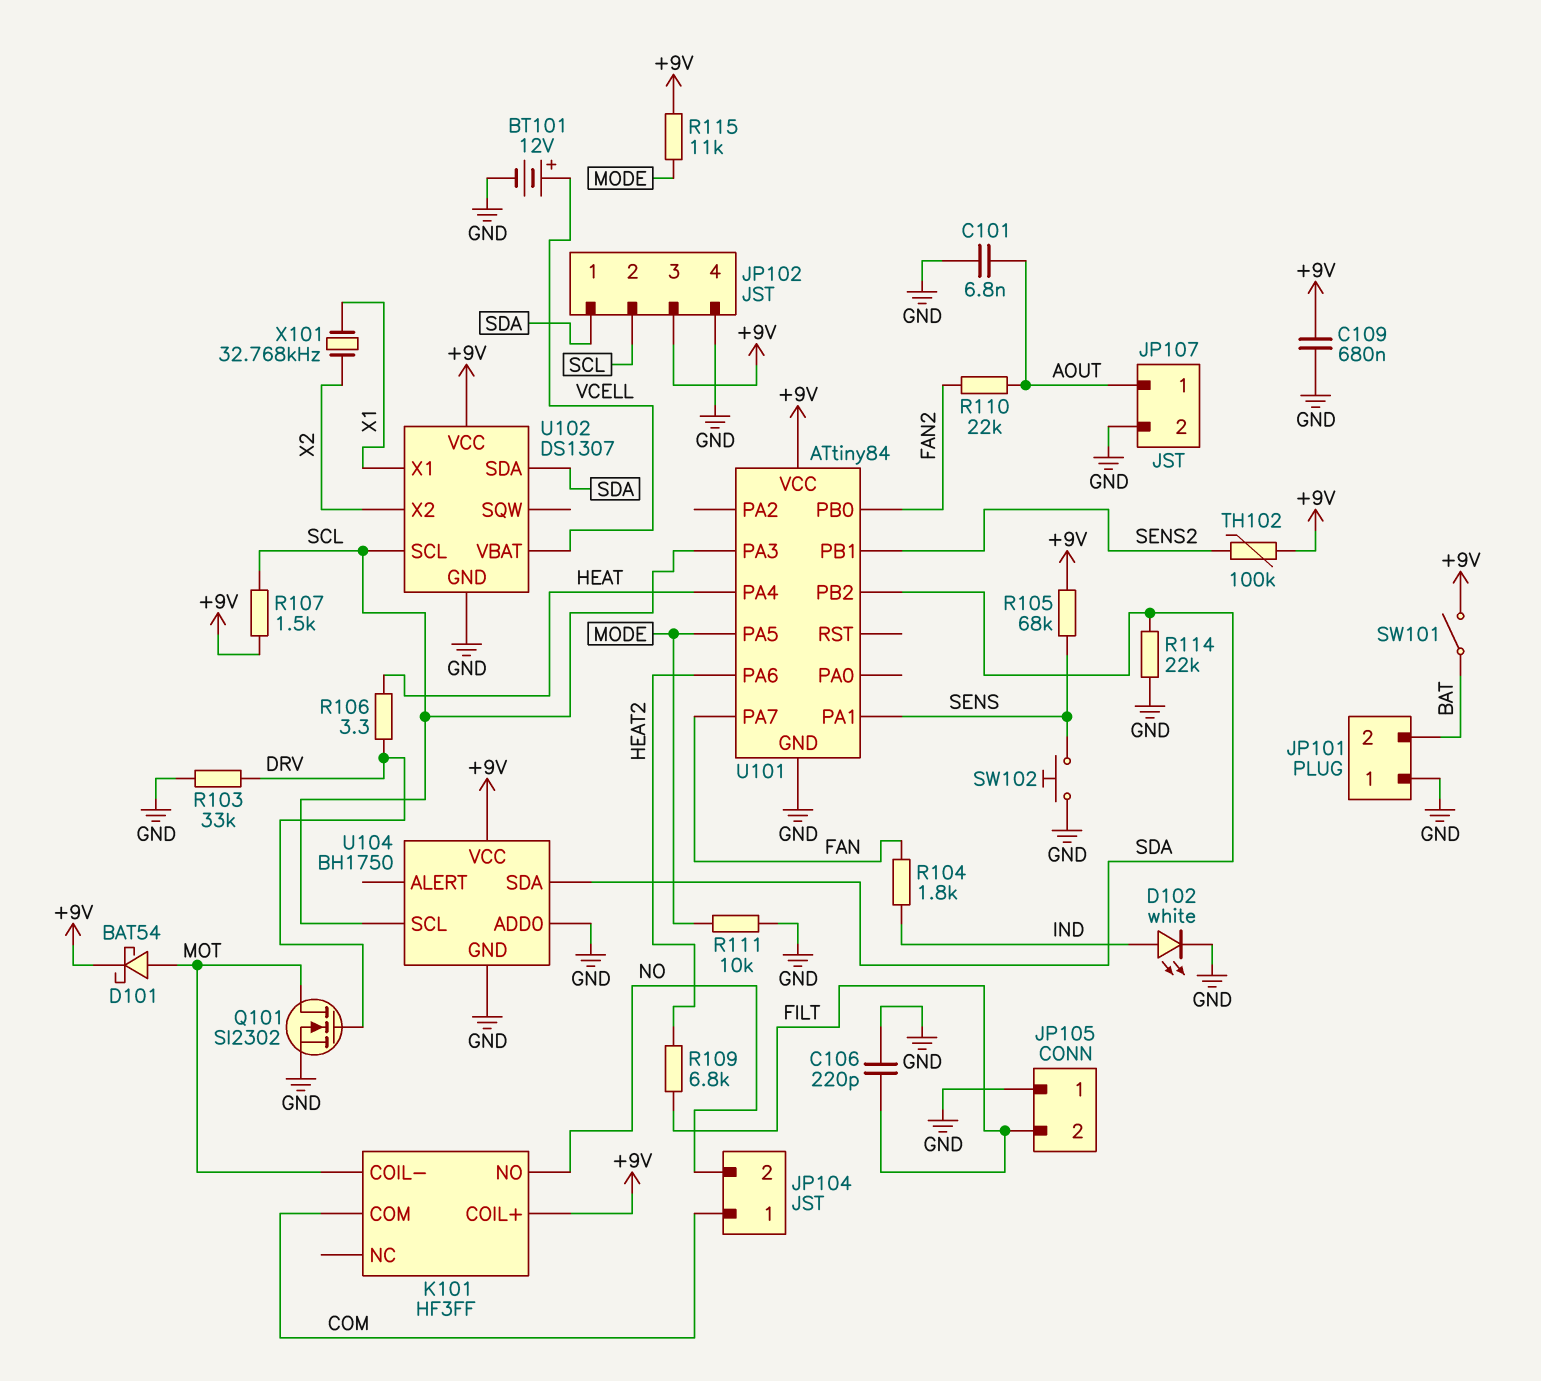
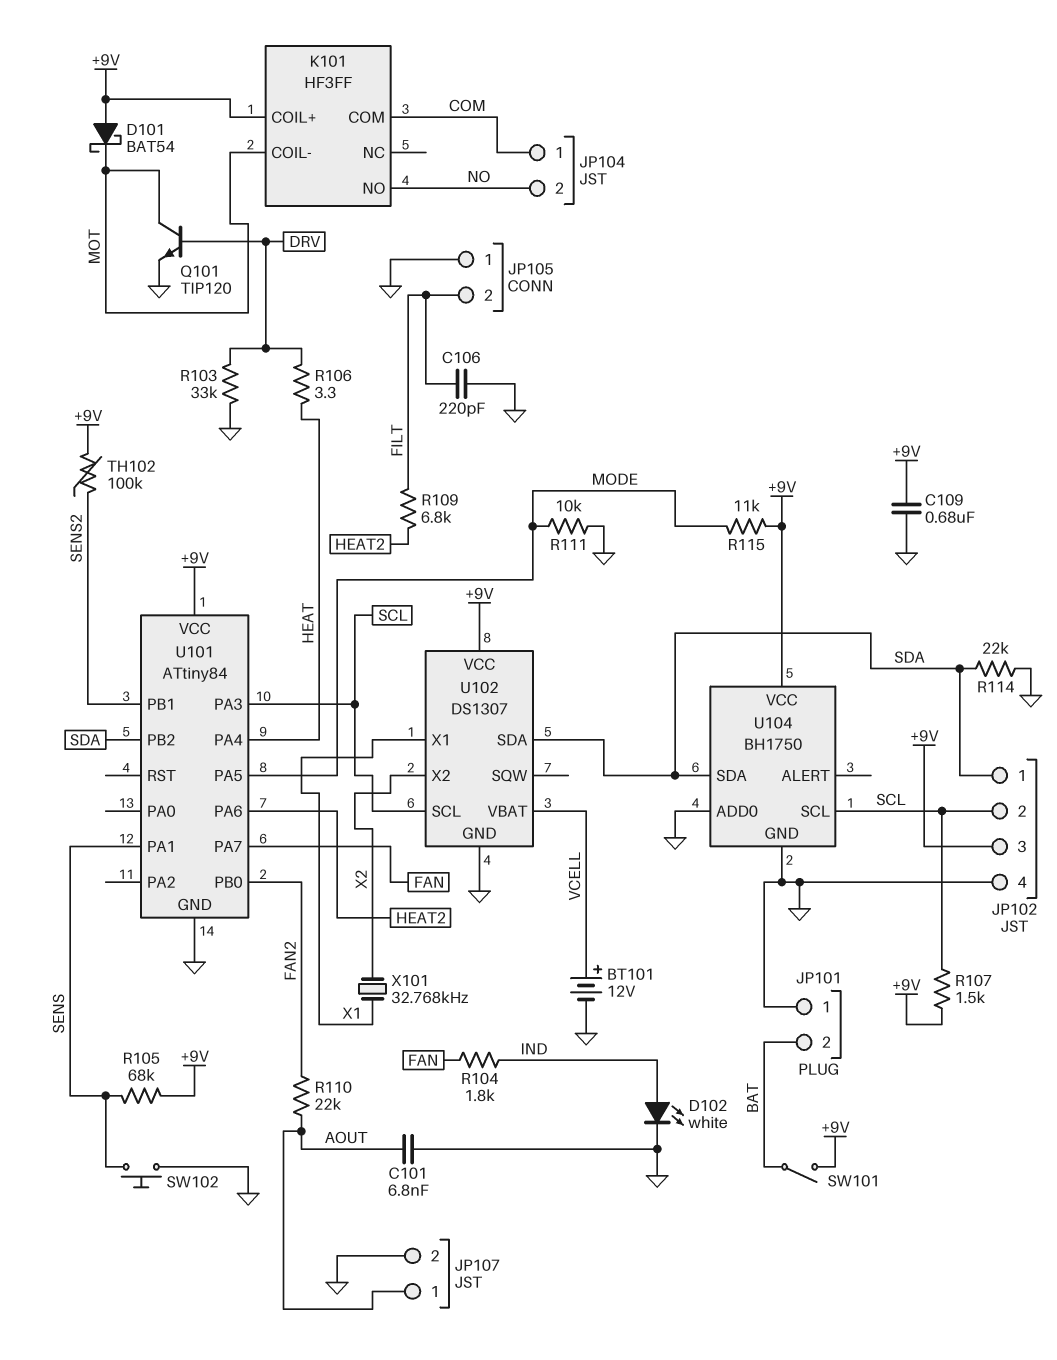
D101: schottky BAT54 (A MOT, K +9V) -> schottky BAT54 (A +9V, K MOT)
Q101: NMOS SI2302 (G DRV, D MOT, S GND) -> NPN TIP120 (B DRV, C MOT, E GND)

